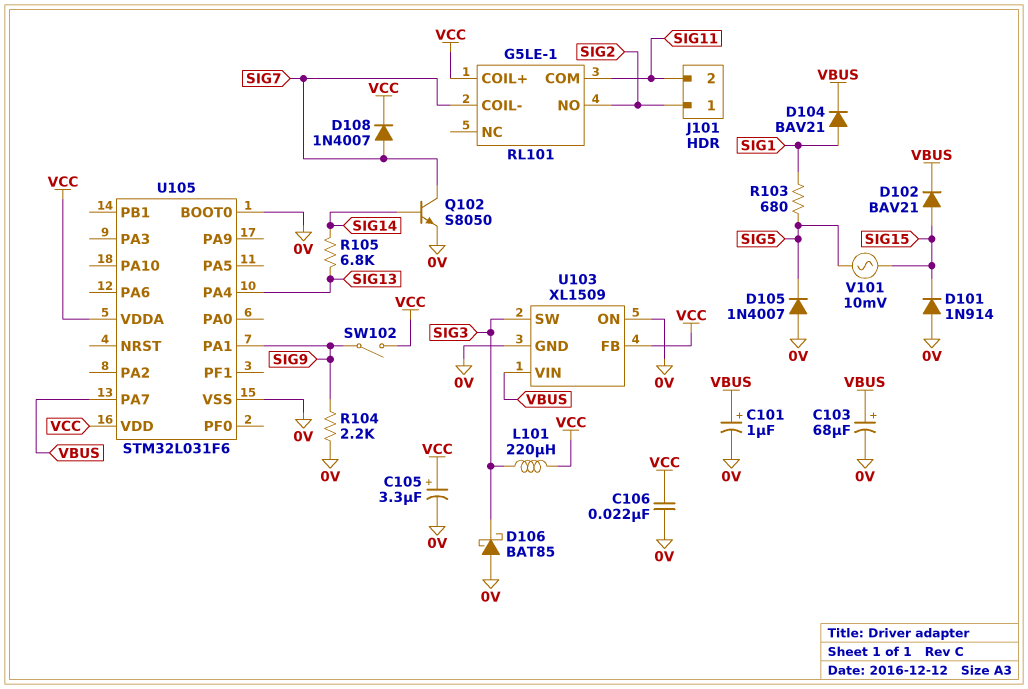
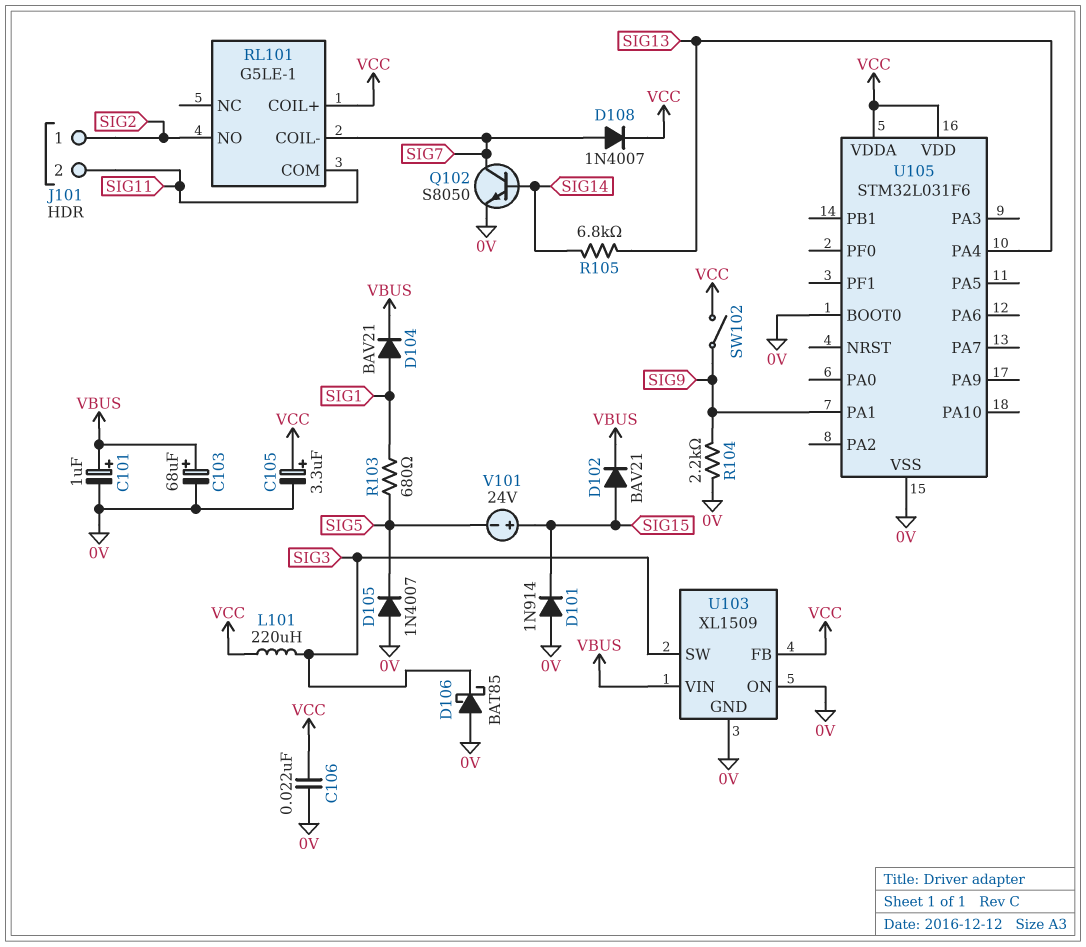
U105 pin PA7: VBUS -> none
V101: AC 10mV (SIG5, SIG15) -> 24V (plus SIG15, minus SIG5)

